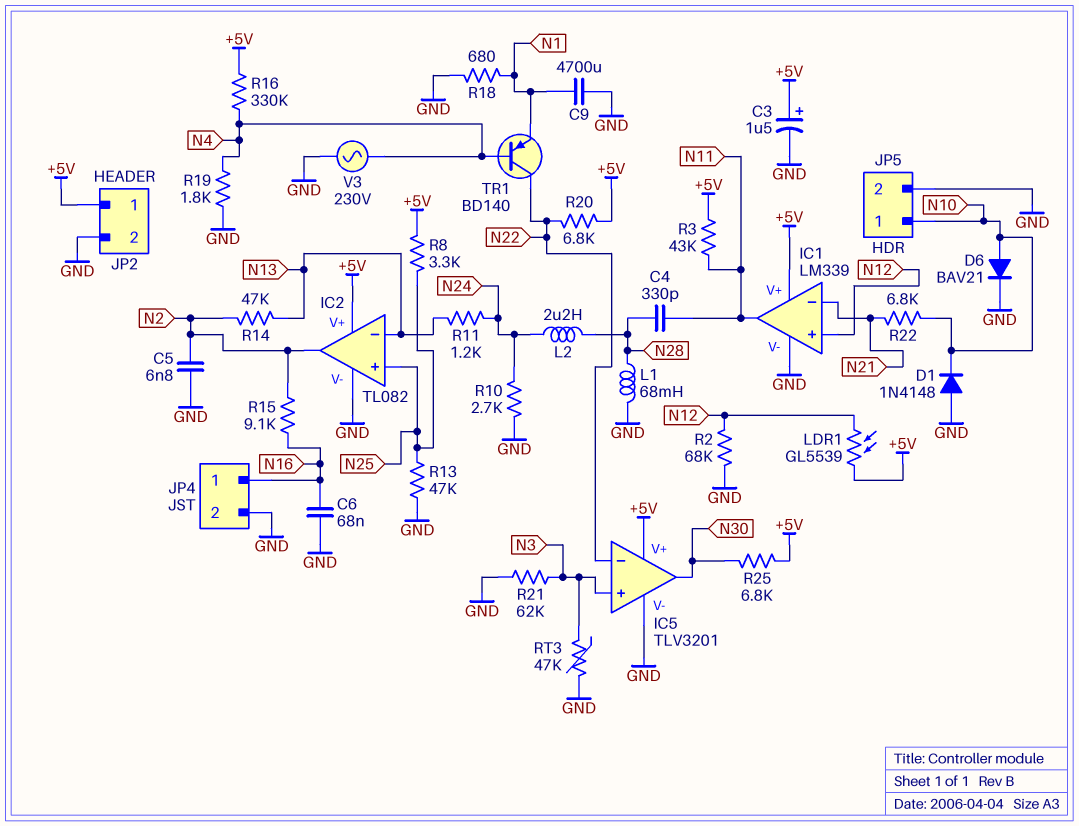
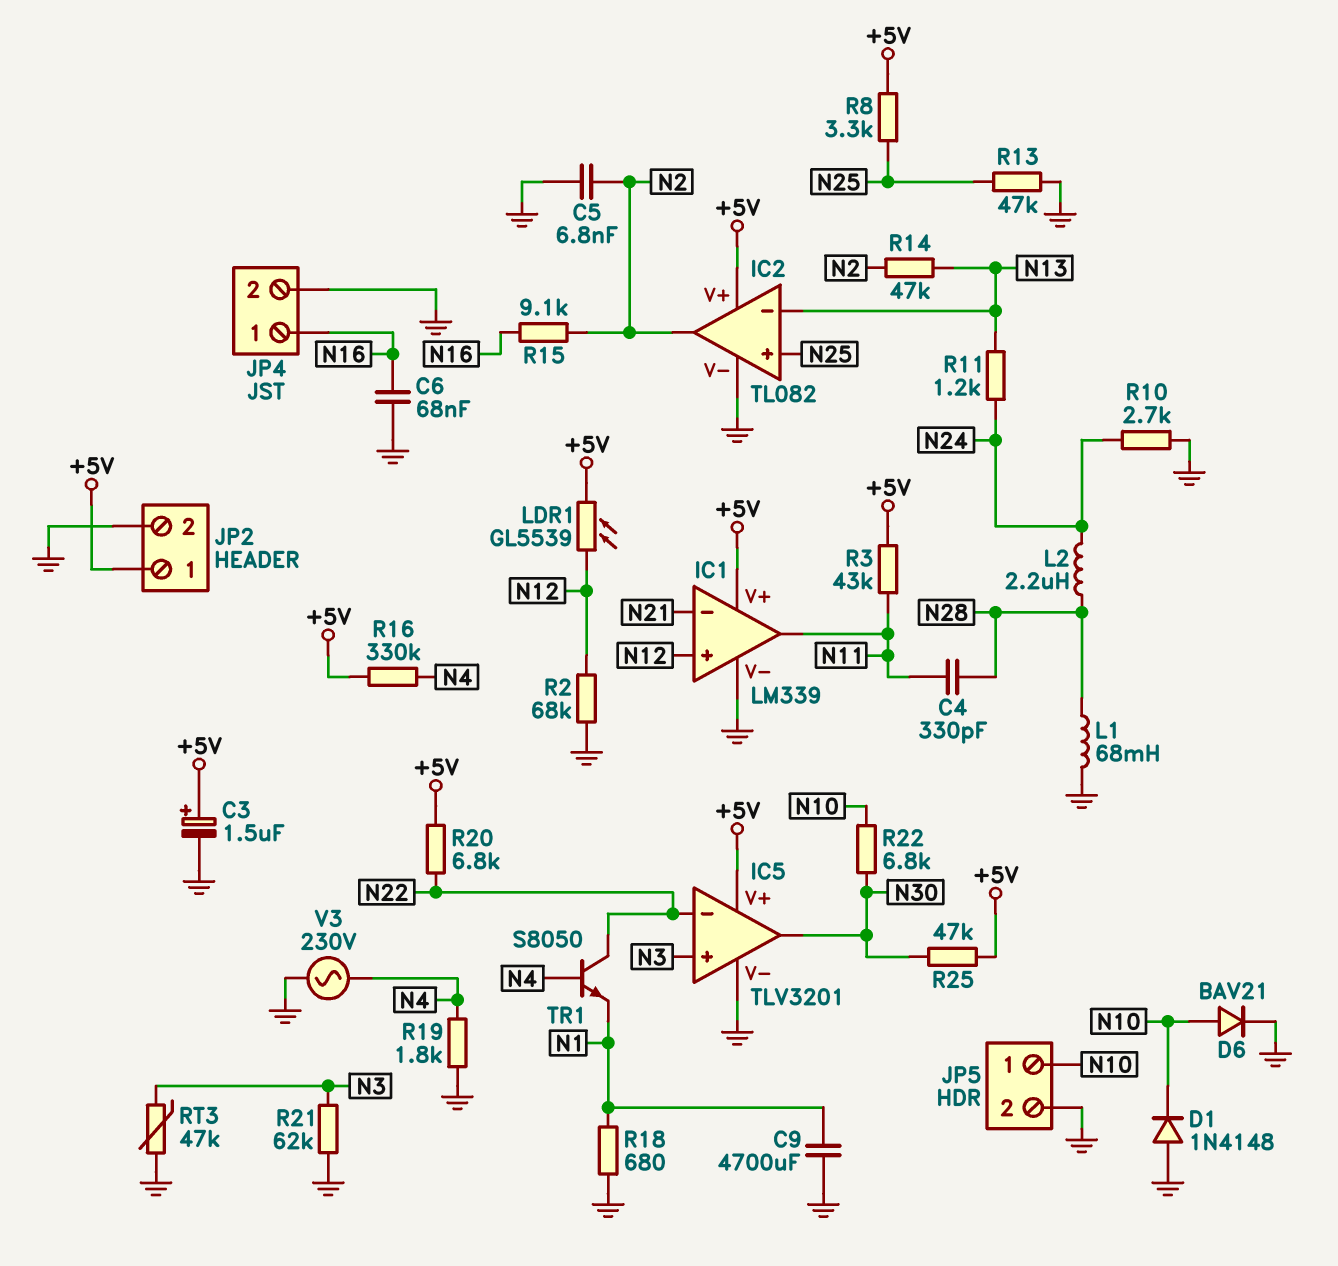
R22: 6.8k (N10, N21) -> 6.8k (N10, N30)
R25: 6.8k (+5V, N30) -> 47k (+5V, N30)
TR1: PNP BD140 (B N4, C N22, E N1) -> NPN S8050 (B N4, C N22, E N1)

